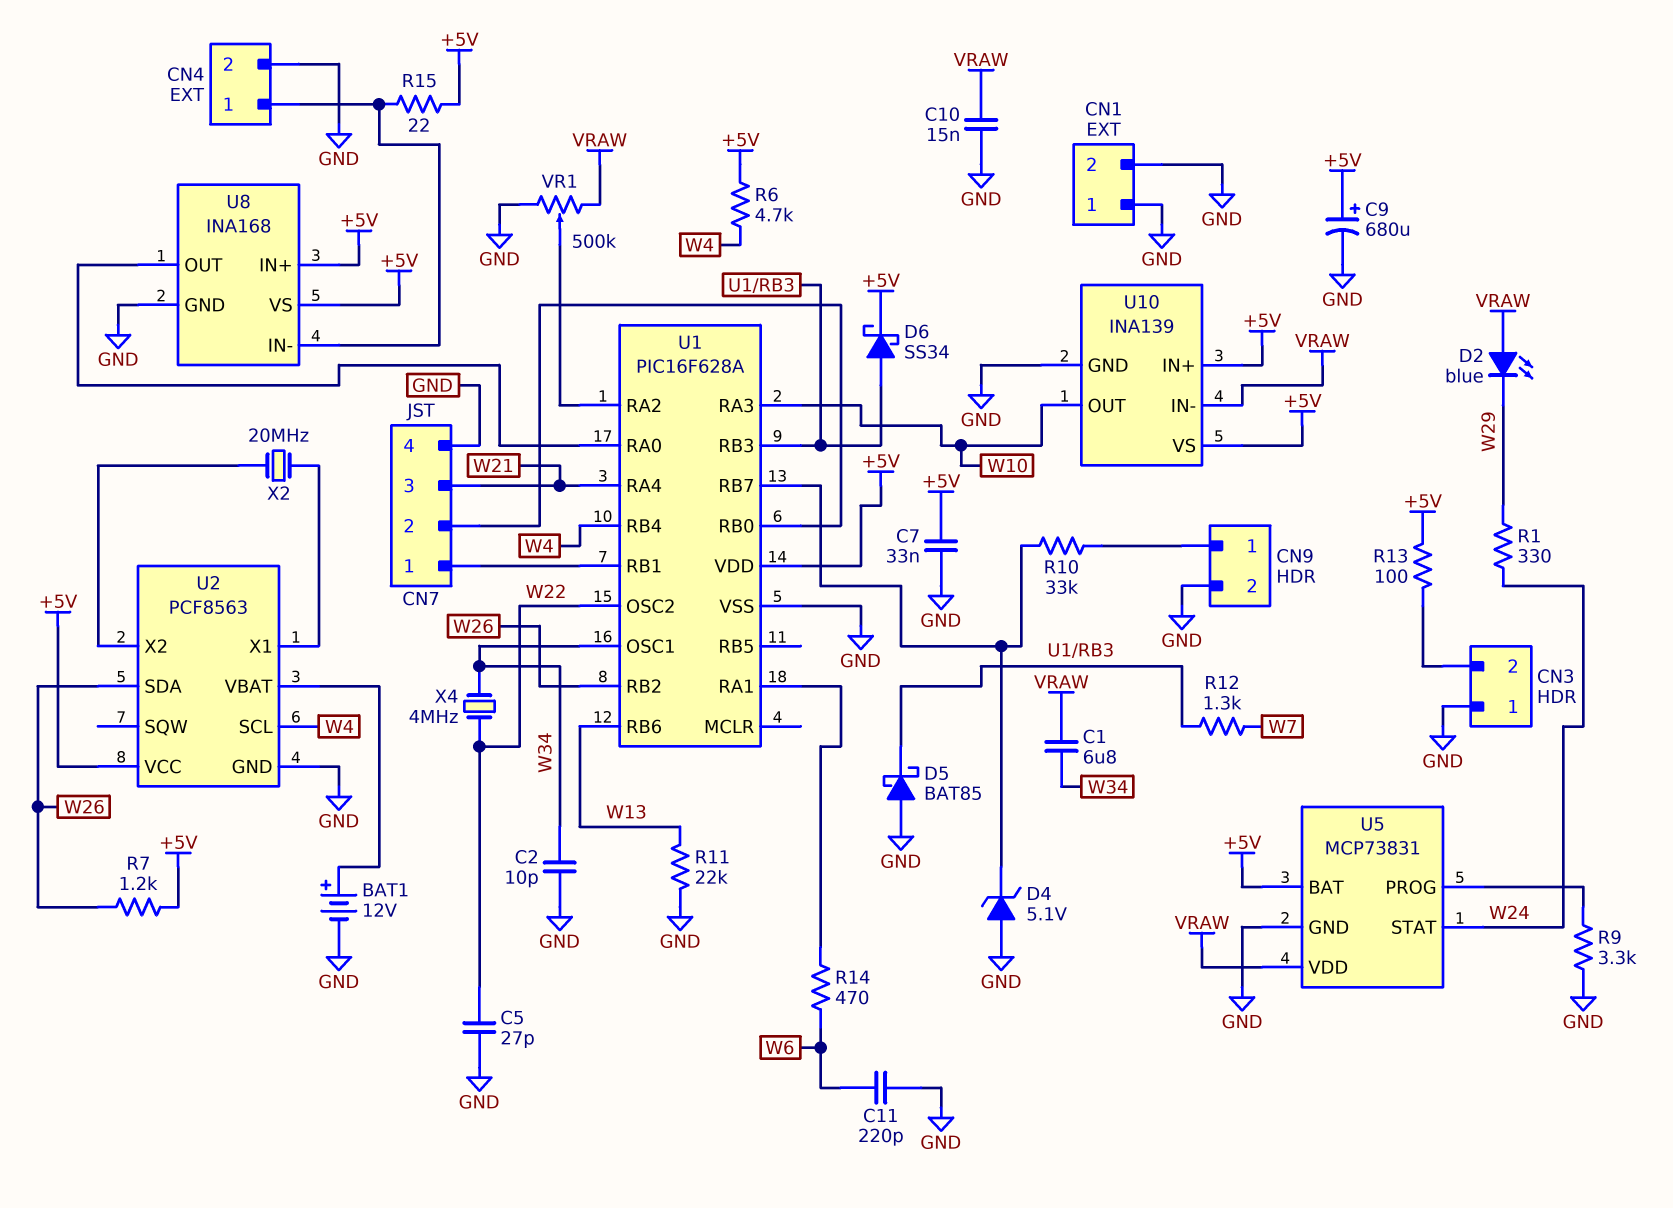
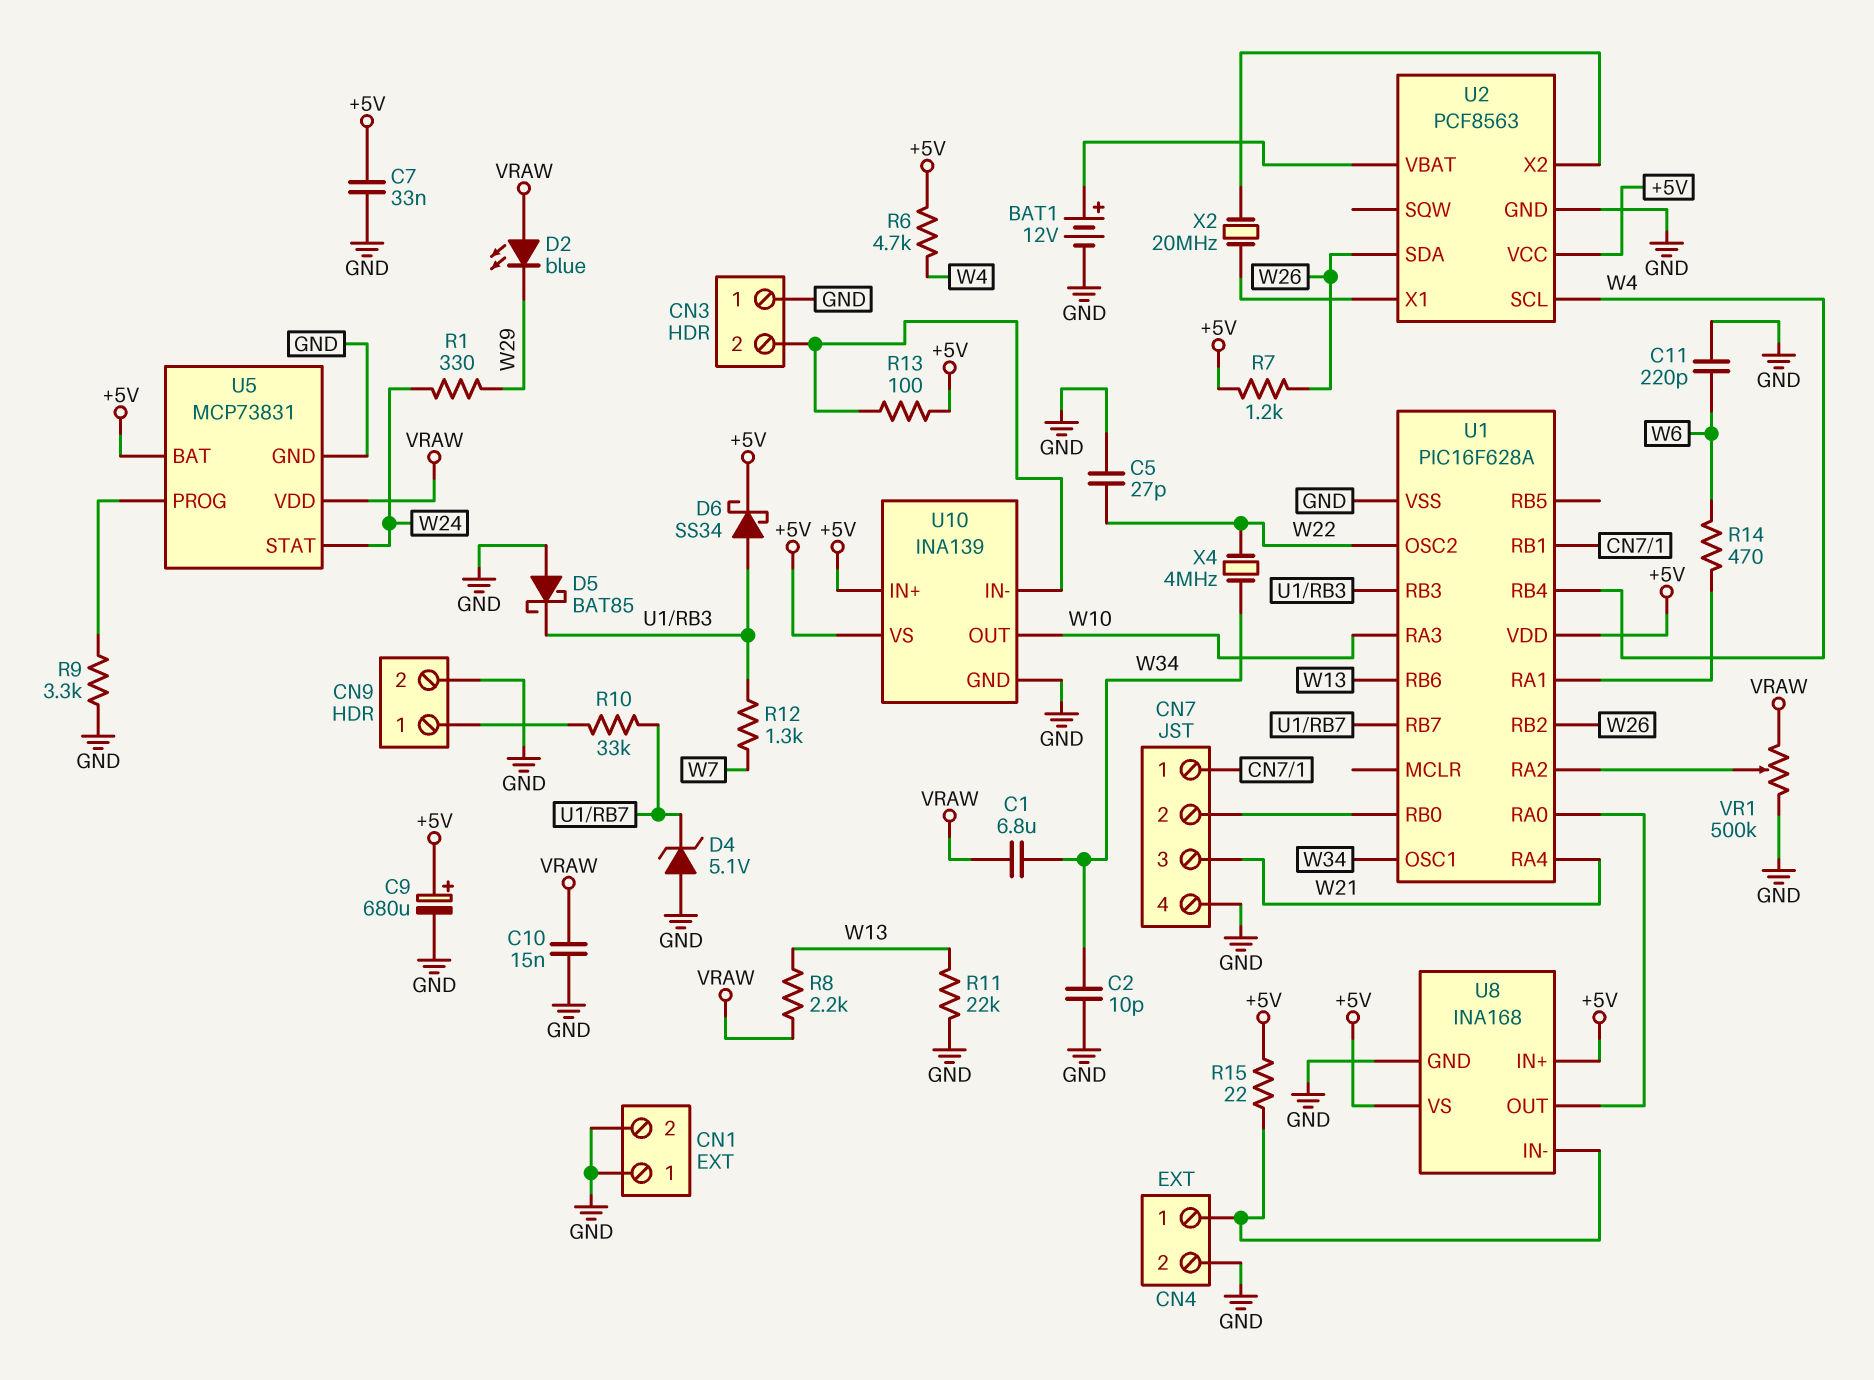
R8: none -> 2.2k (VRAW, W13)
U10 pin IN-: VRAW -> CN3/2

